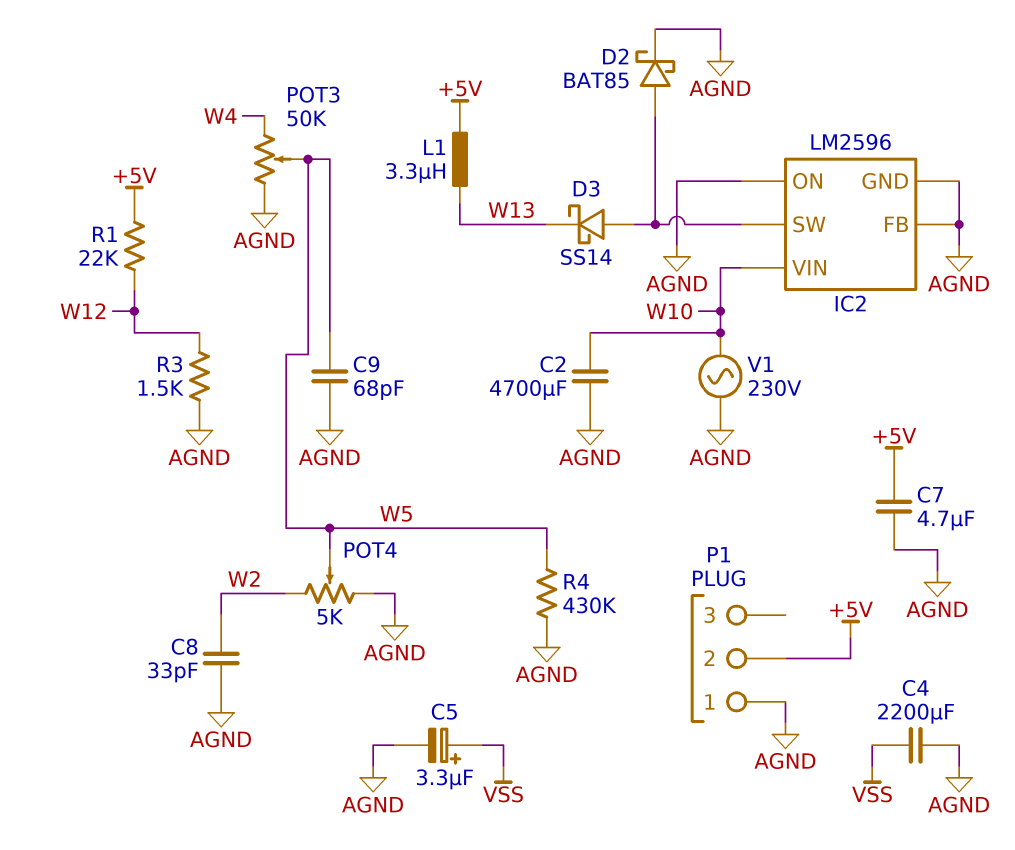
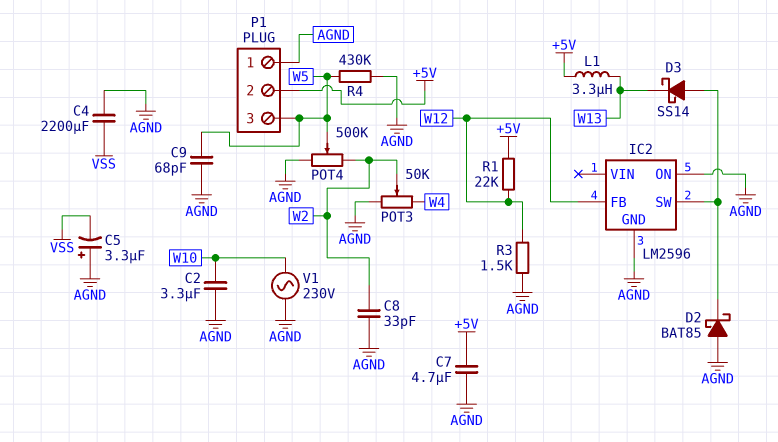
C2: 4700uF (AGND, W10) -> 3.3uF (AGND, W10)
C5: 3.3uF (plus VSS, minus AGND) -> 3.3uF (plus AGND, minus VSS)
D2: schottky BAT85 (A IC2/SW, K AGND) -> schottky BAT85 (A AGND, K IC2/SW)
IC2 pin FB: AGND -> W12
IC2 pin VIN: W10 -> none
P1 pin 3: none -> W5
POT3: 50k (AGND, W4, wiper W5) -> 50k (AGND, W4, wiper W2)
POT4: 5k (AGND, W2, wiper W5) -> 500k (AGND, W2, wiper W5)

